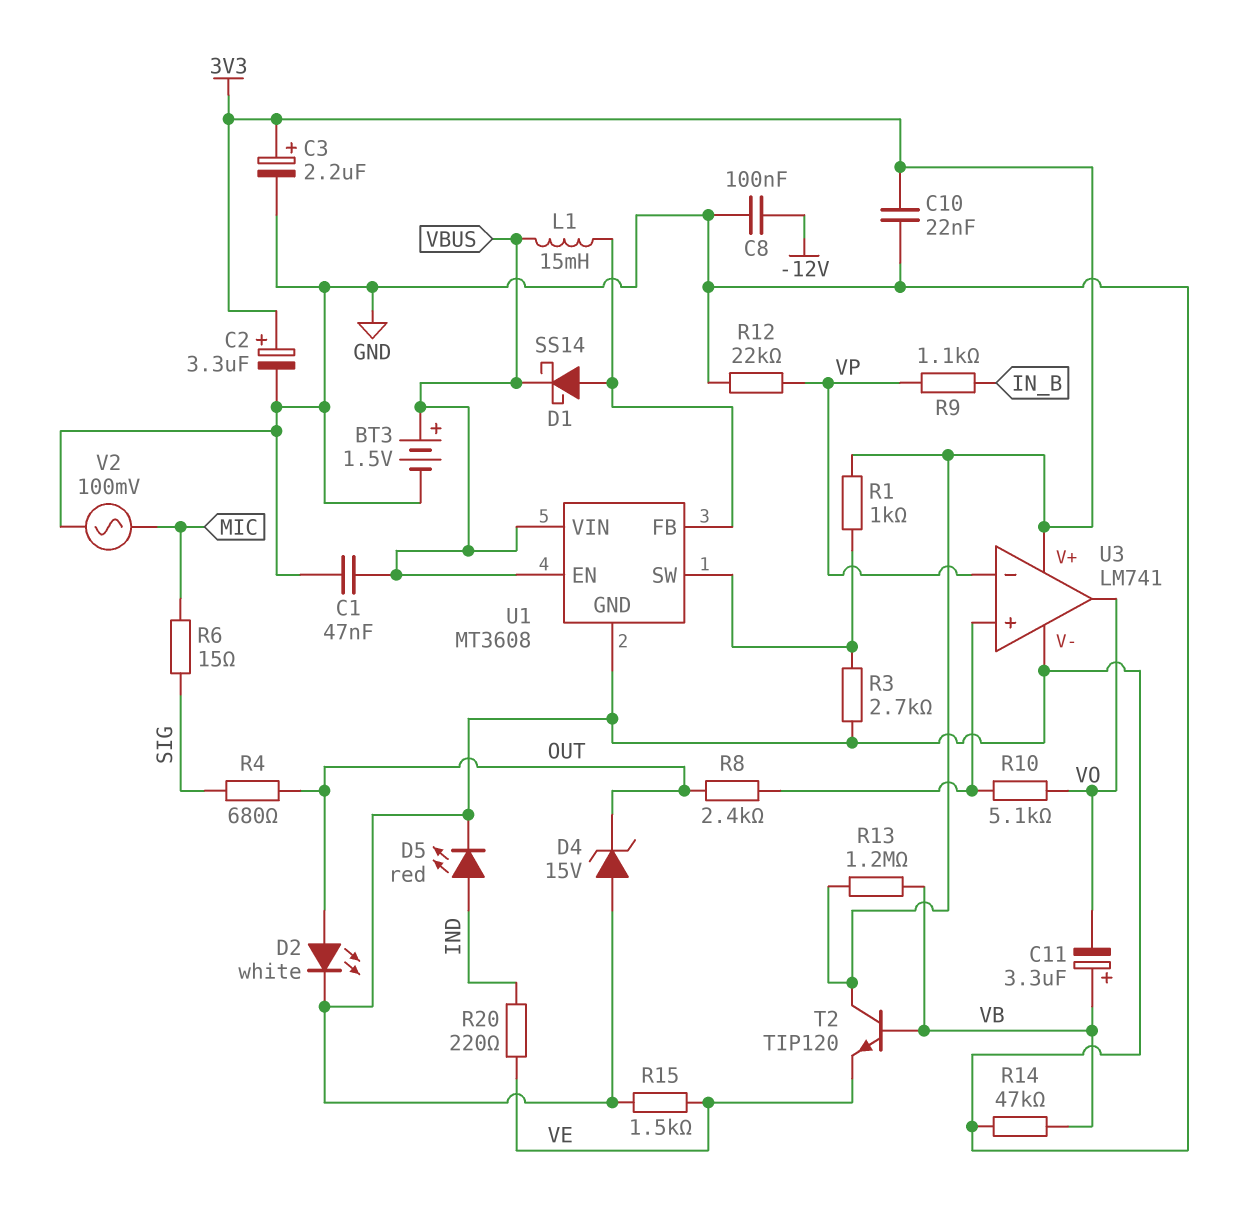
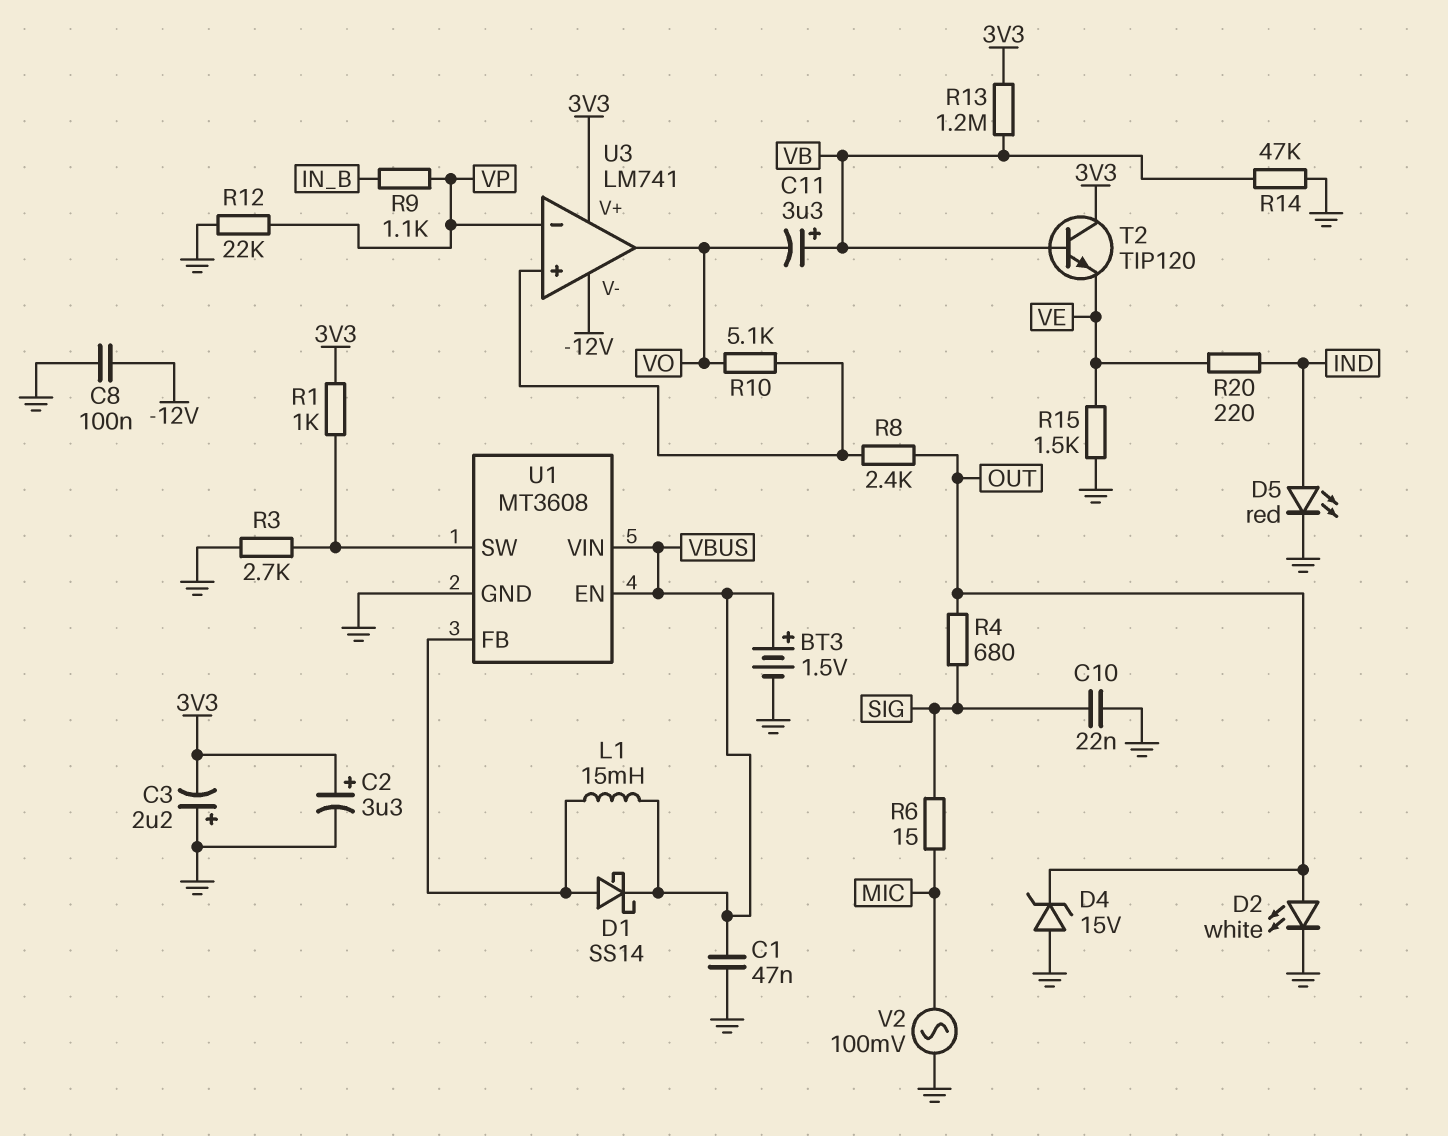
C3: 2.2uF (plus 3V3, minus GND) -> 2.2uF (plus GND, minus 3V3)
C10: 22nF (3V3, GND) -> 22nF (GND, SIG)
U3 pin V-: GND -> -12V

